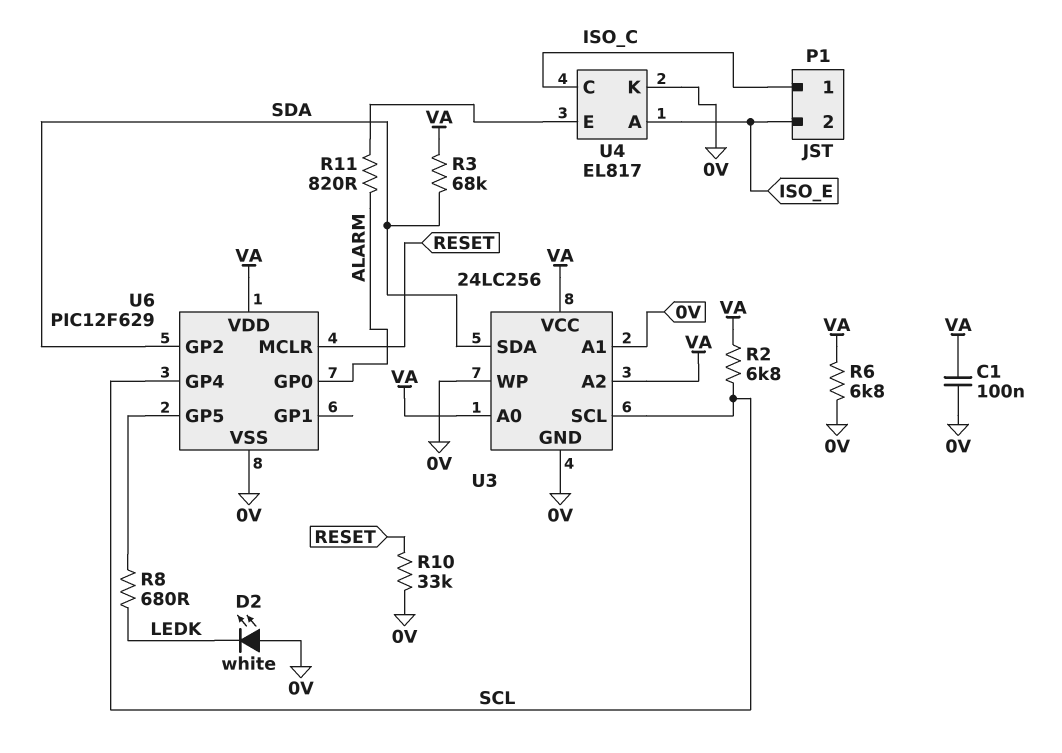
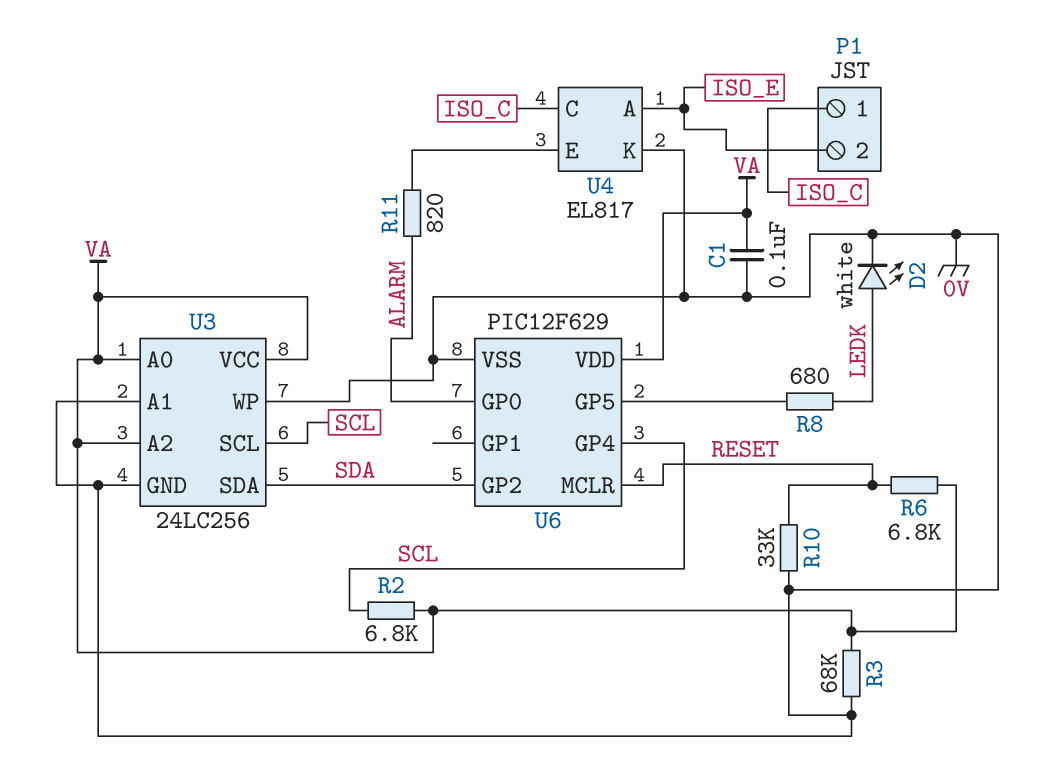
D2: LED white (A 0V, K LEDK) -> LED white (A LEDK, K 0V)
R3: 68k (SDA, VA) -> 68k (0V, VA)
R6: 6.8k (0V, VA) -> 6.8k (RESET, VA)

